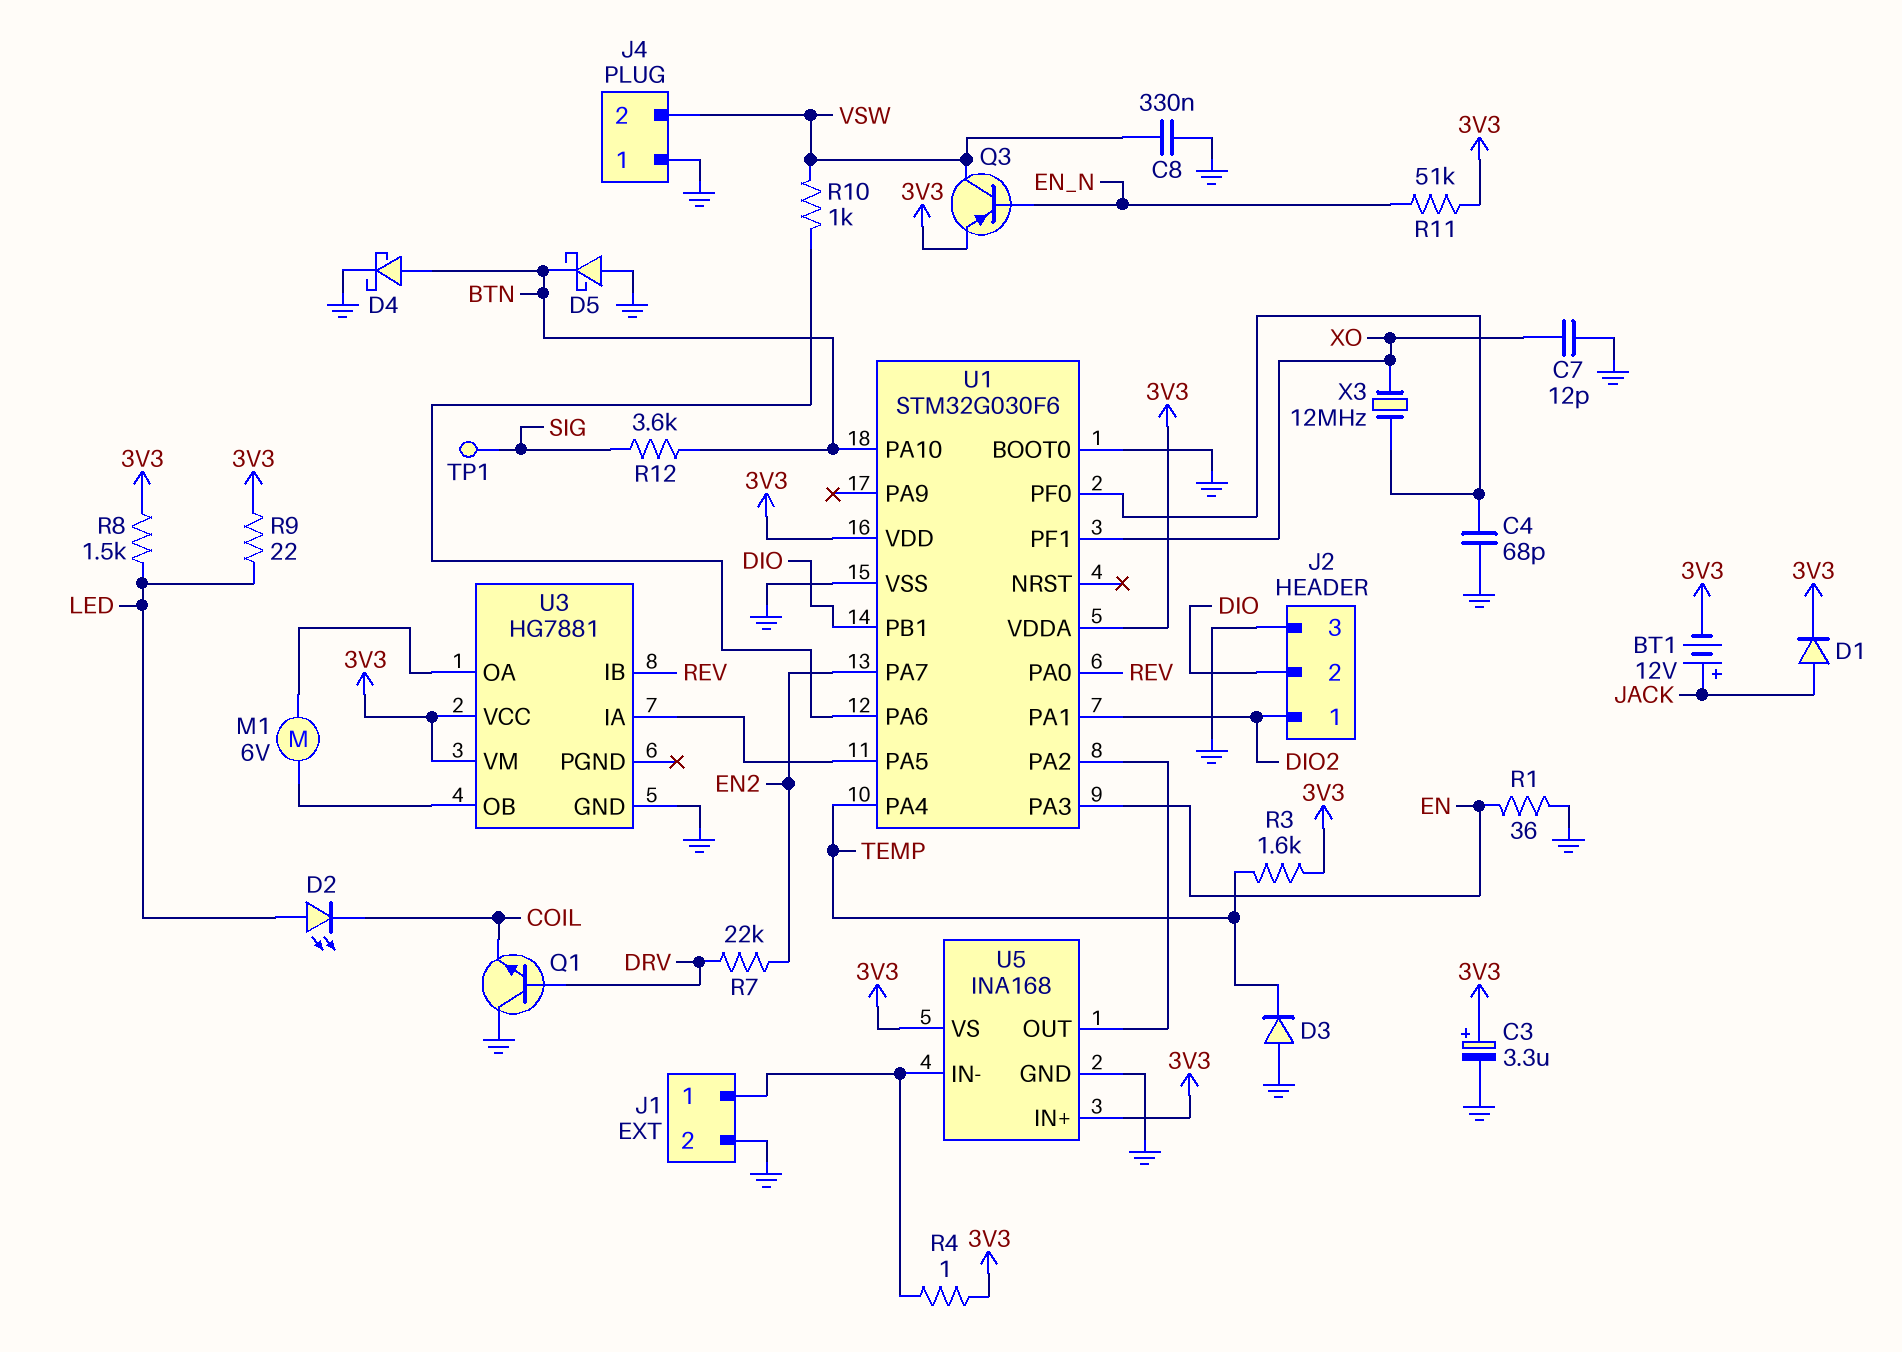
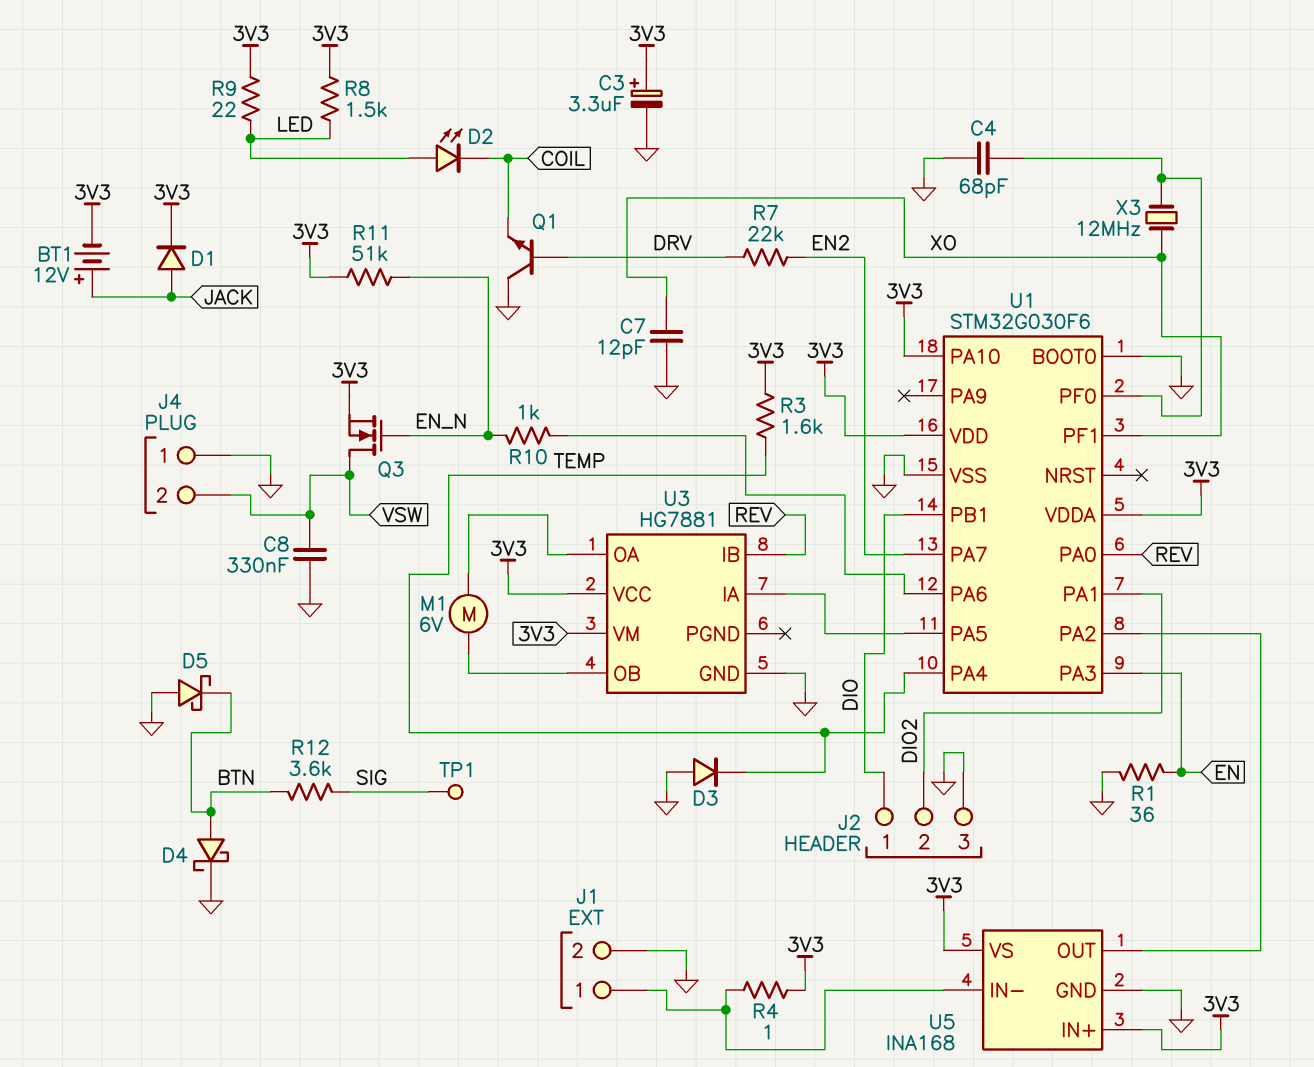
J2 pin 1: DIO2 -> DIO
J2 pin 2: DIO -> DIO2
Q3: PNP (B EN_N, C VSW, E 3V3) -> NMOS (G EN_N, D VSW, S 3V3)
R10: 1k (U1/PA6, VSW) -> 1k (EN_N, U1/PA6)
U1 pin PA10: BTN -> 3V3

